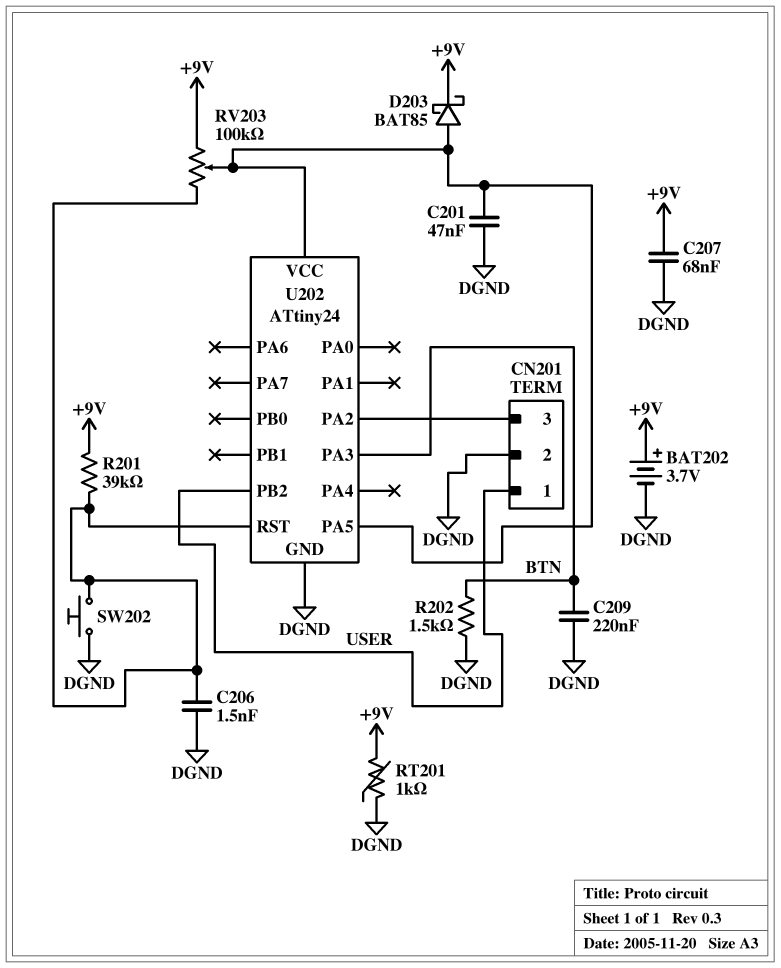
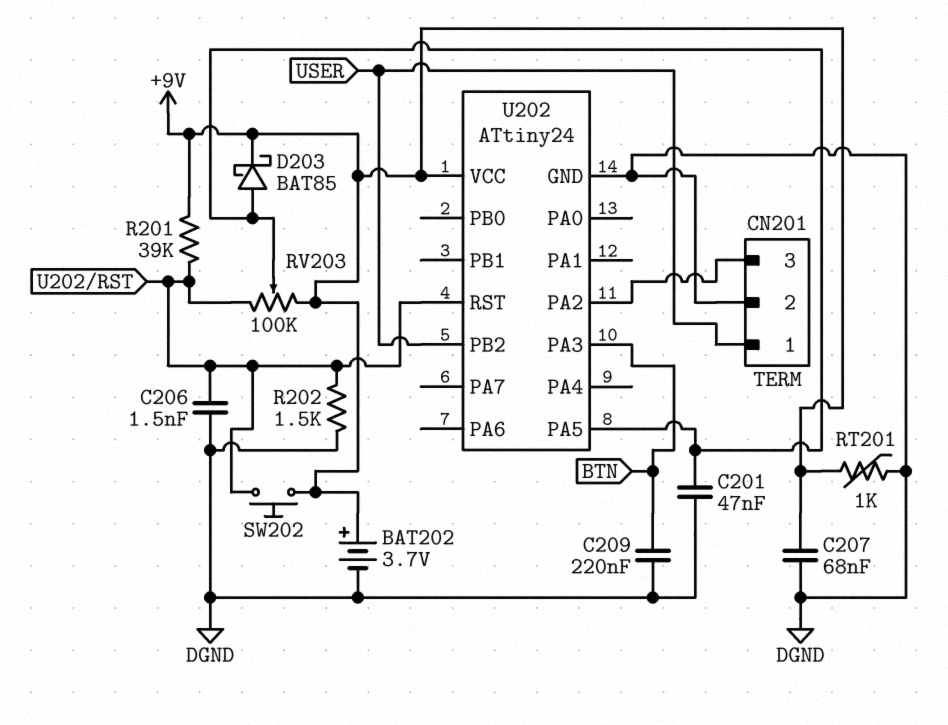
R202: 1.5k (BTN, DGND) -> 1.5k (DGND, U202/RST)
SW202: button (DGND, U202/RST) -> button (+9V, U202/RST)
U202 pin VCC: U202/PA5 -> +9V

